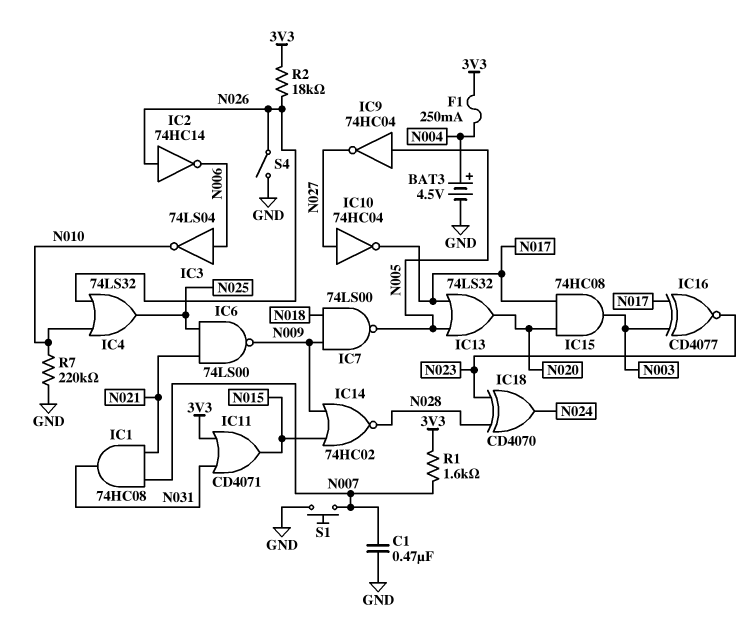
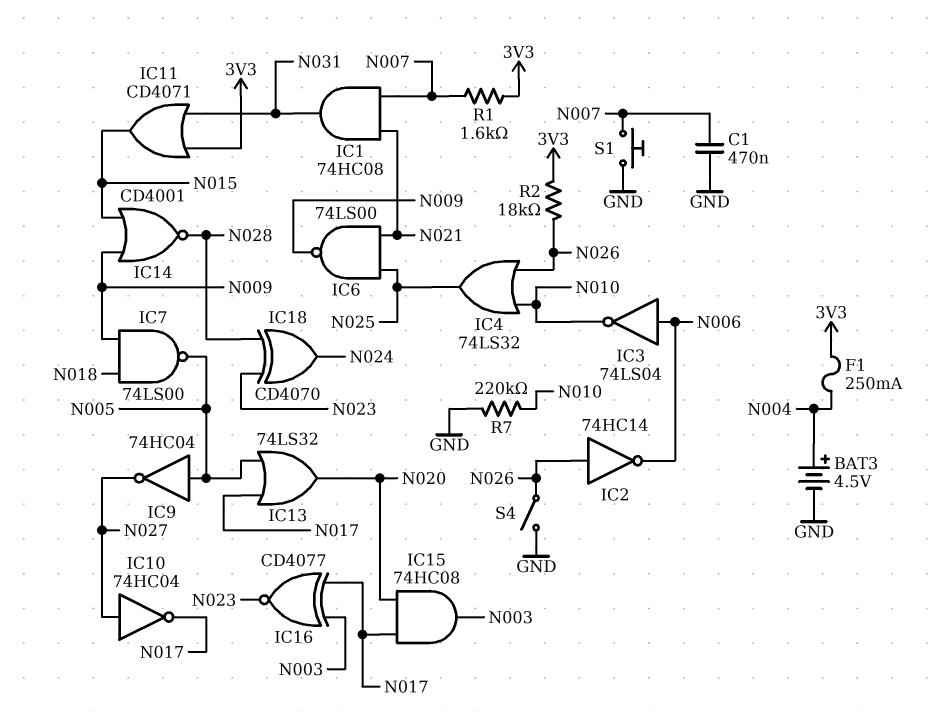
IC14: NOR 74HC02 (in N009, in N015, out N028) -> NOR CD4001 (in N009, in N015, out N028)

